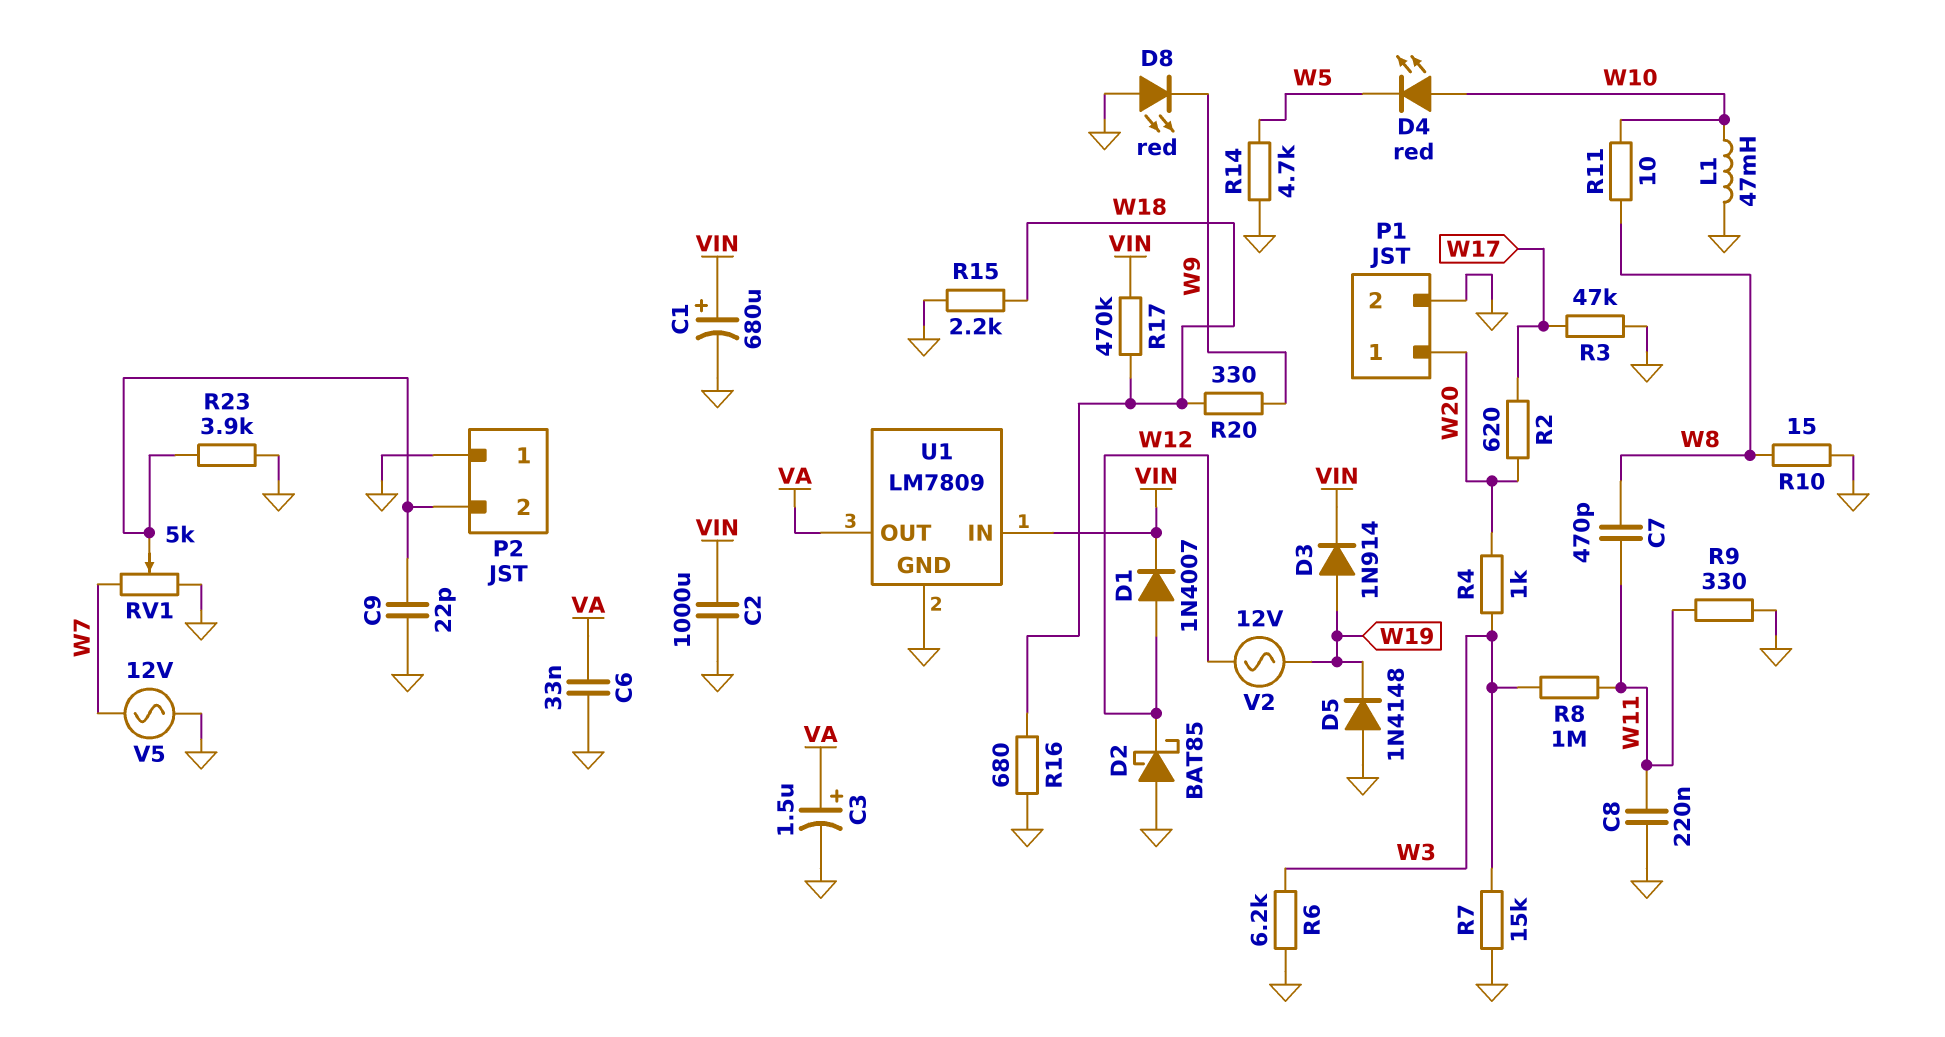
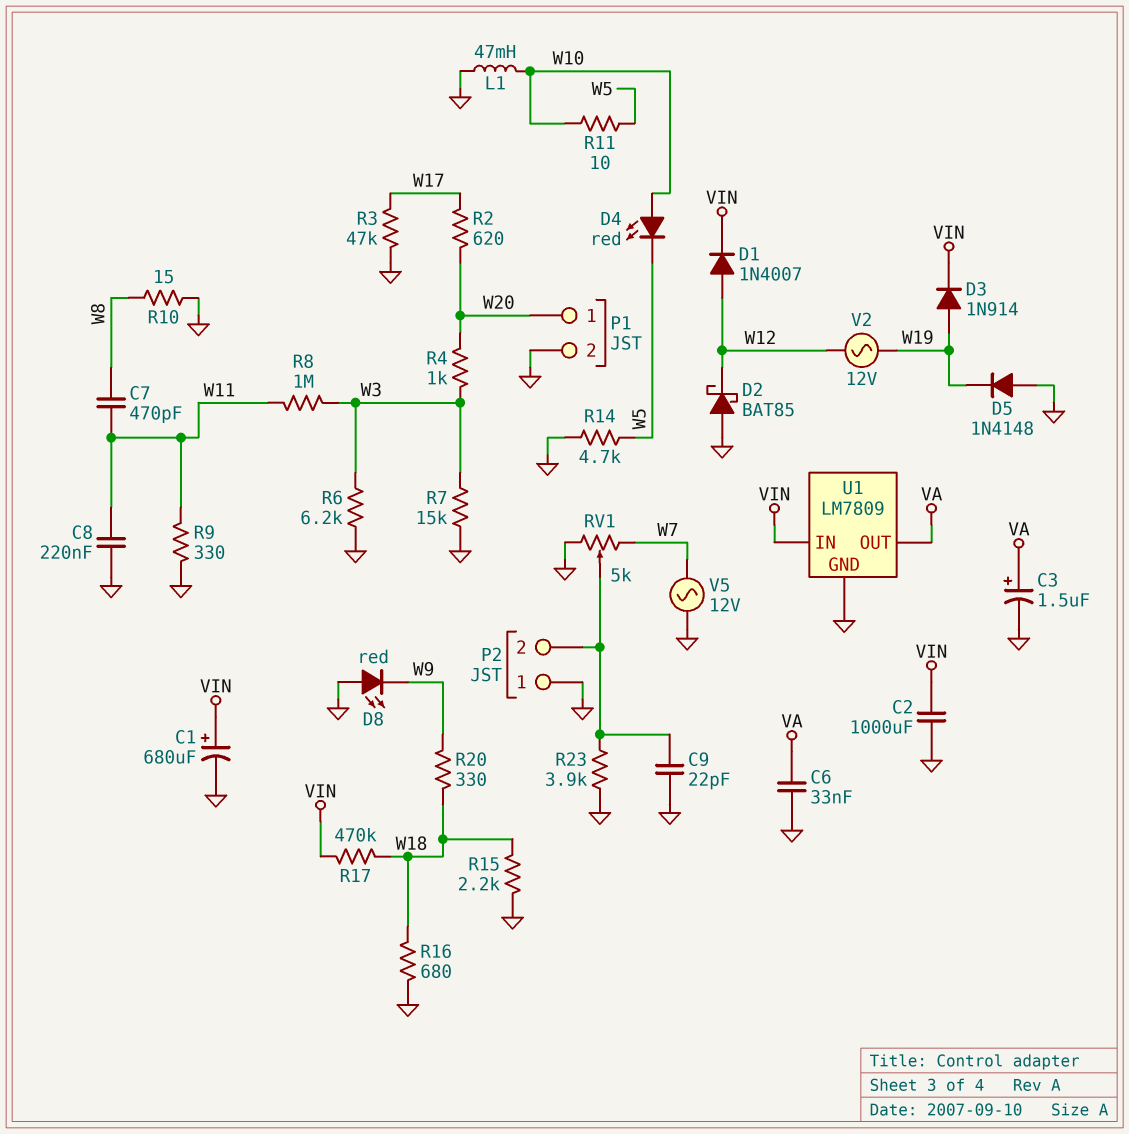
R11: 10 (W8, W10) -> 10 (W5, W10)

